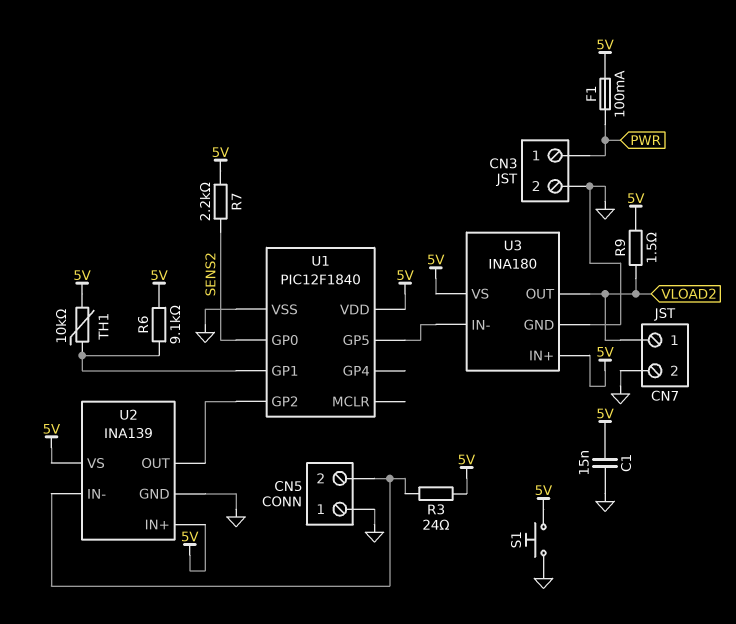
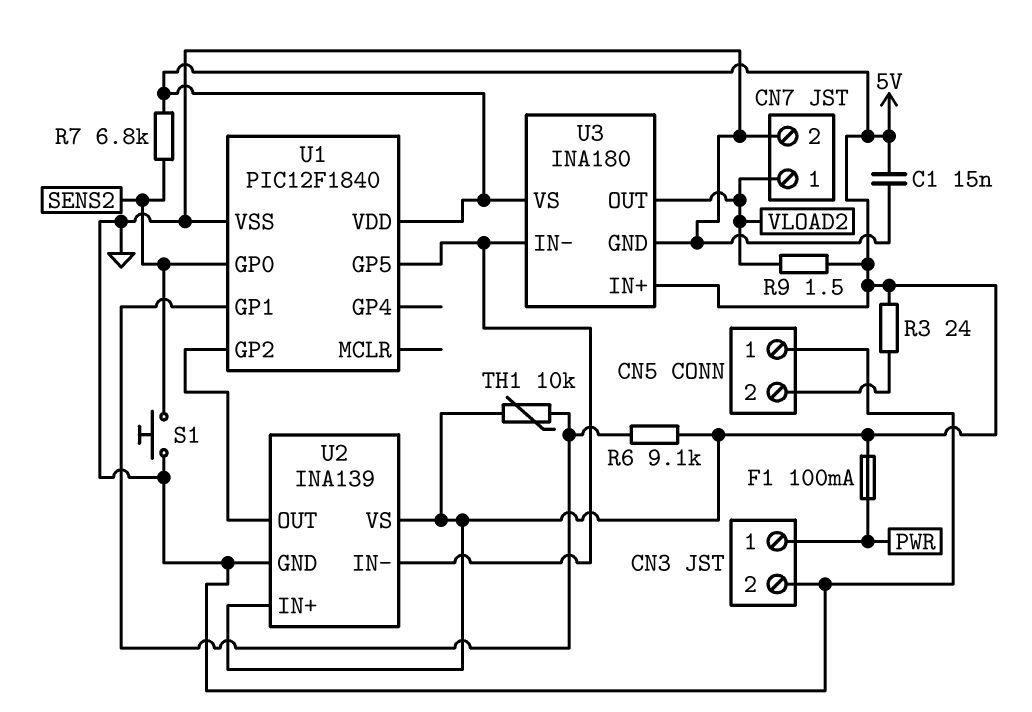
R7: 2.2k (5V, SENS2) -> 6.8k (5V, SENS2)
S1: button (5V, GND) -> button (GND, SENS2)
U2 pin IN-: CN5/2 -> U1/GP5

